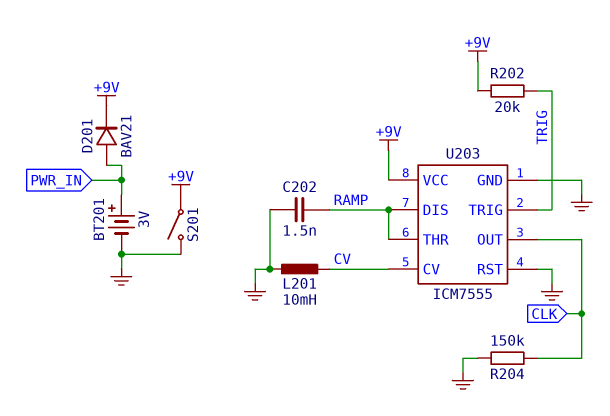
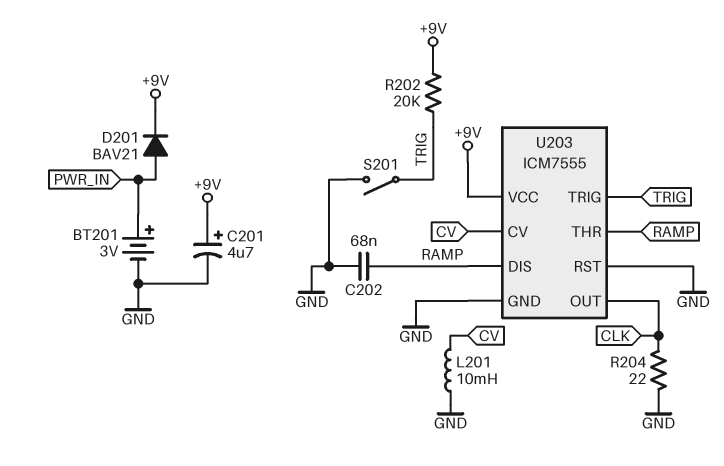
C201: none -> 4.7uF (plus +9V, minus GND)
C202: 1.5nF (GND, RAMP) -> 68nF (GND, RAMP)
R204: 150k (CLK, GND) -> 22 (CLK, GND)
S201: switch (+9V, GND) -> switch (GND, TRIG)

